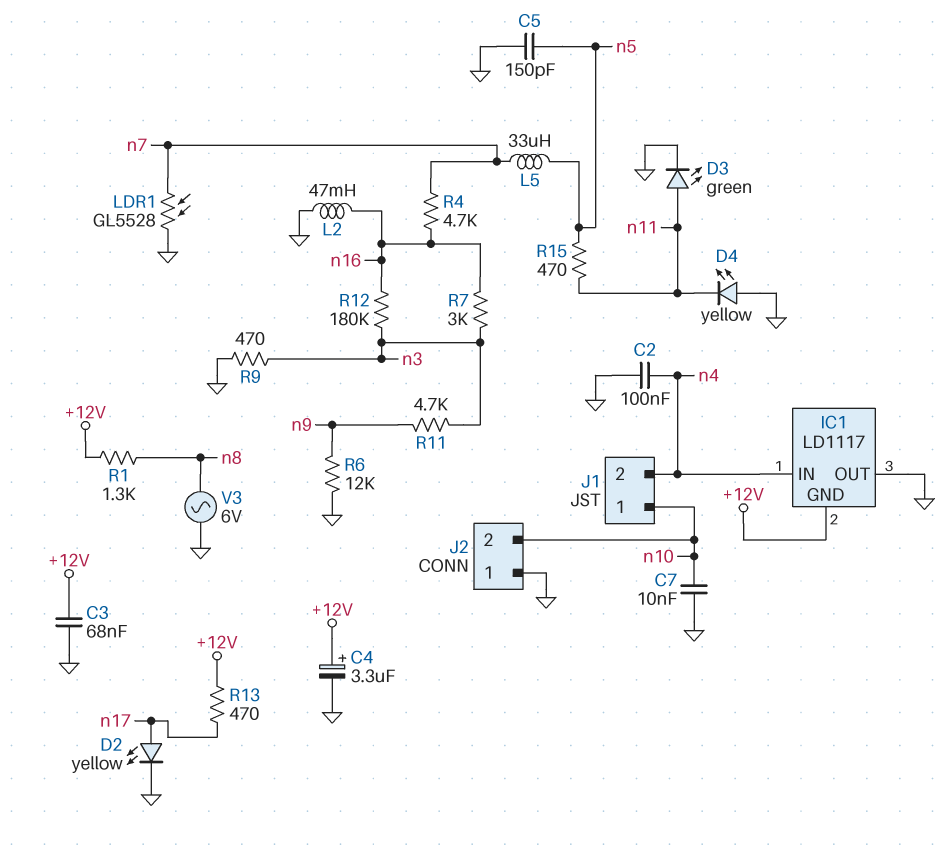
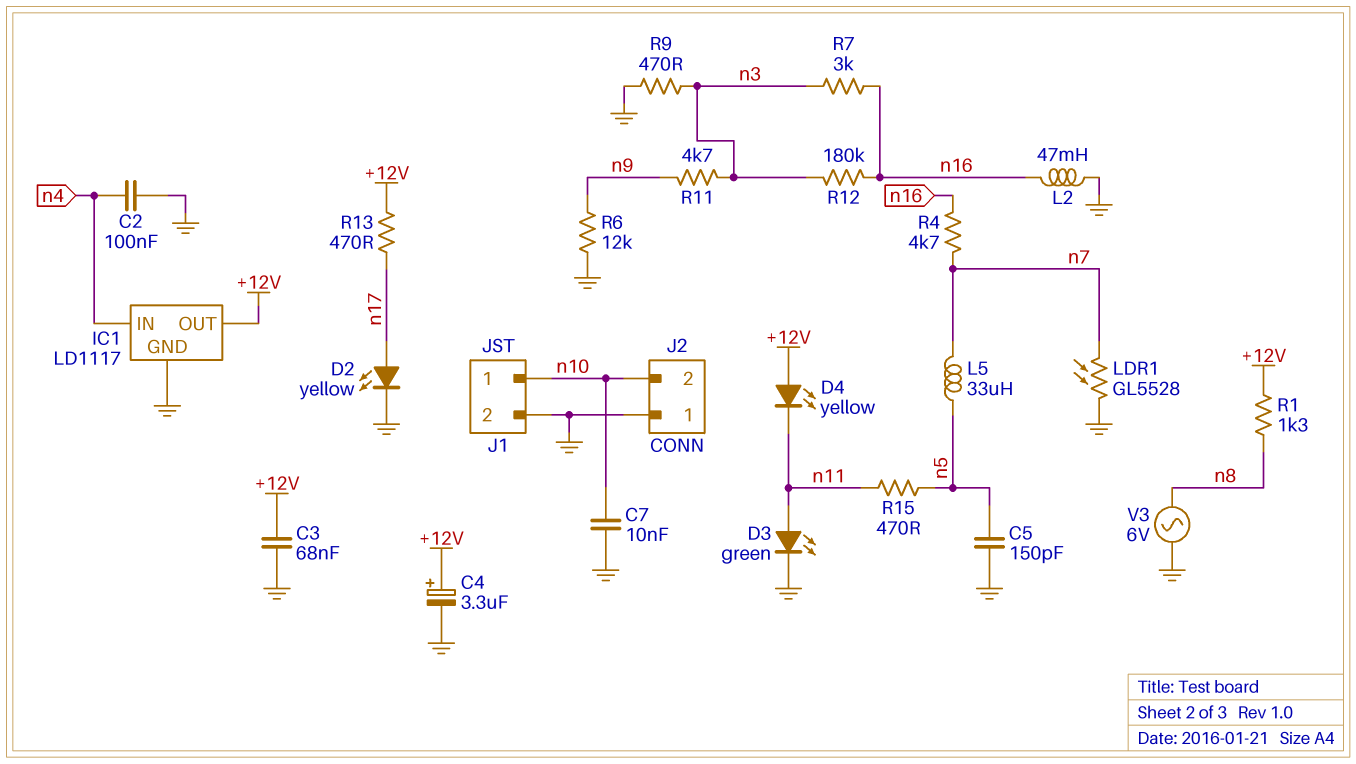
D4: LED yellow (A GND, K n11) -> LED yellow (A +12V, K n11)
IC1 pin GND: +12V -> GND
IC1 pin OUT: GND -> +12V
J1 pin 2: n4 -> GND

